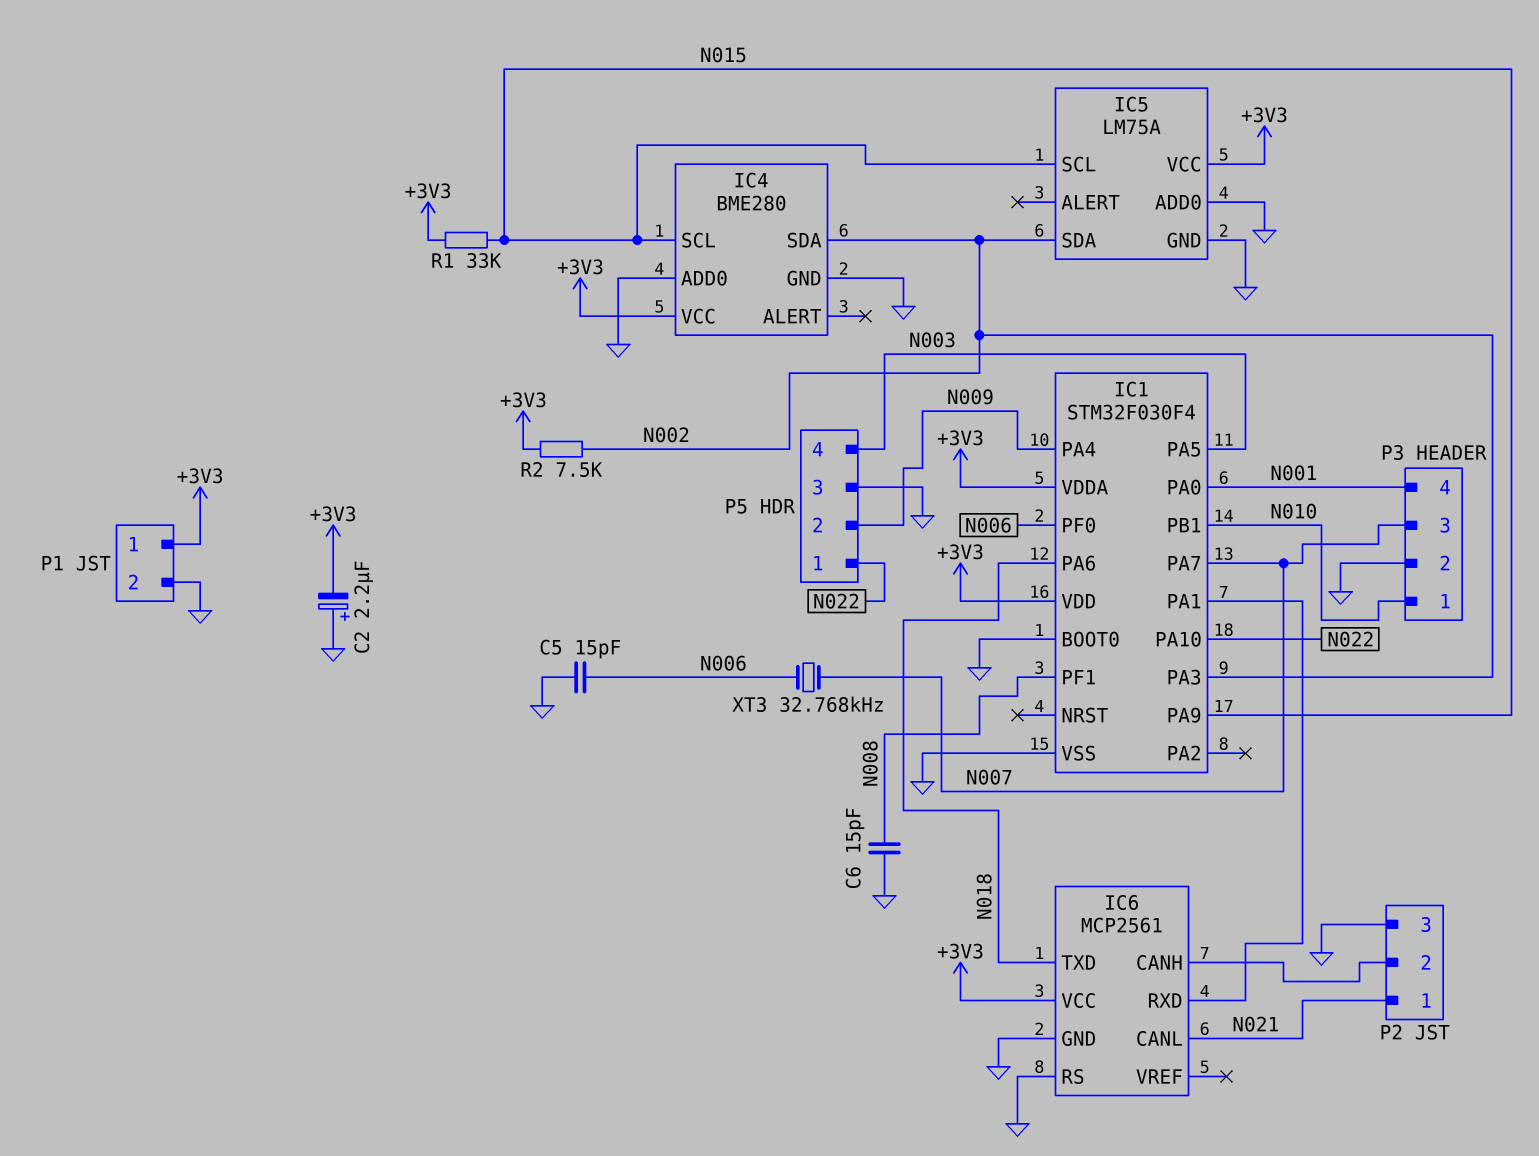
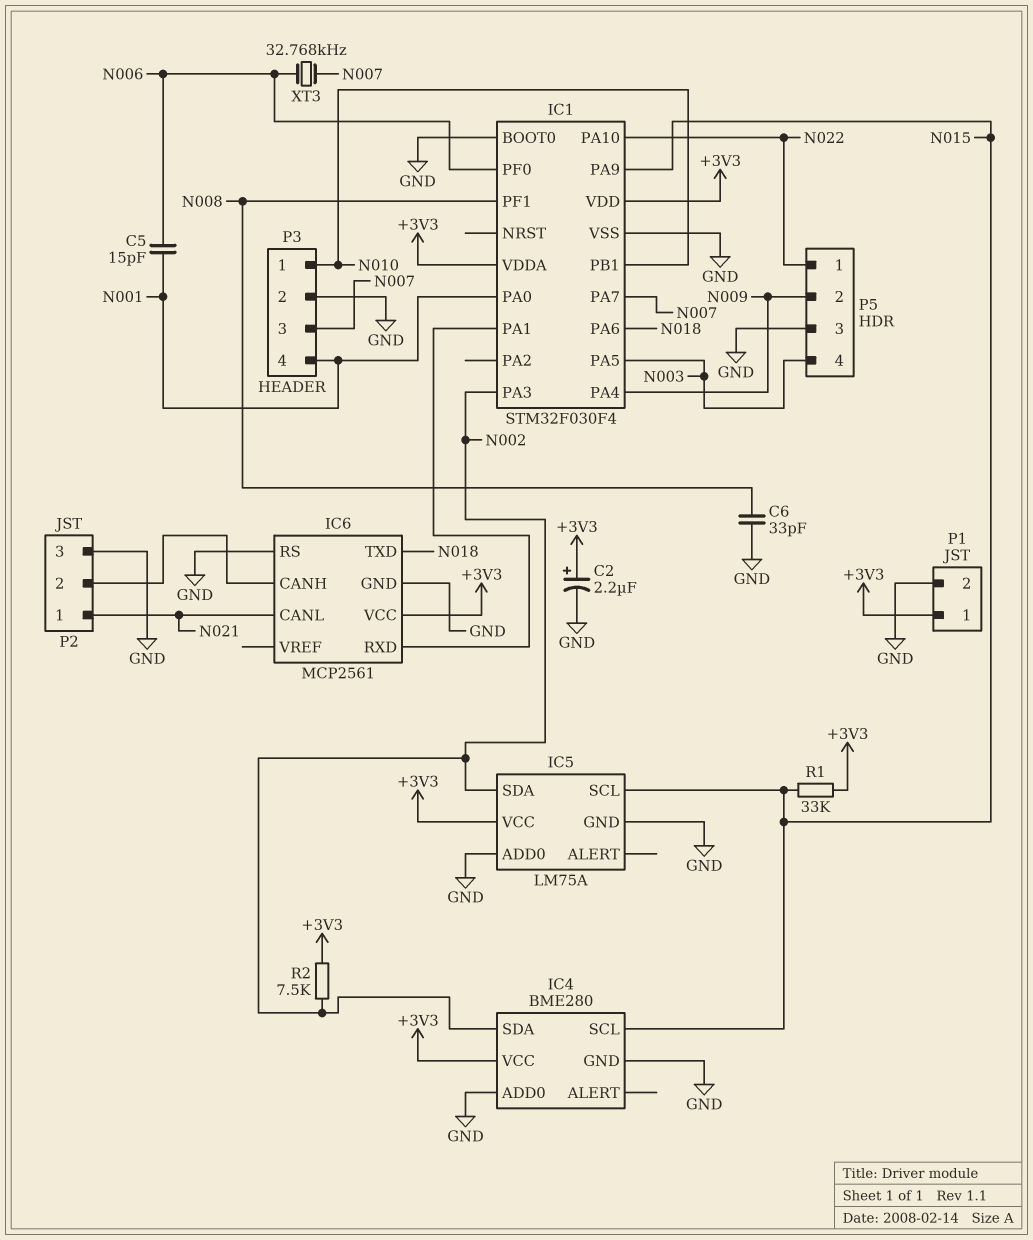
C2: 2.2uF (plus GND, minus +3V3) -> 2.2uF (plus +3V3, minus GND)
C5: 15pF (GND, N006) -> 15pF (N001, N006)
C6: 15pF (GND, N008) -> 33pF (GND, N008)

